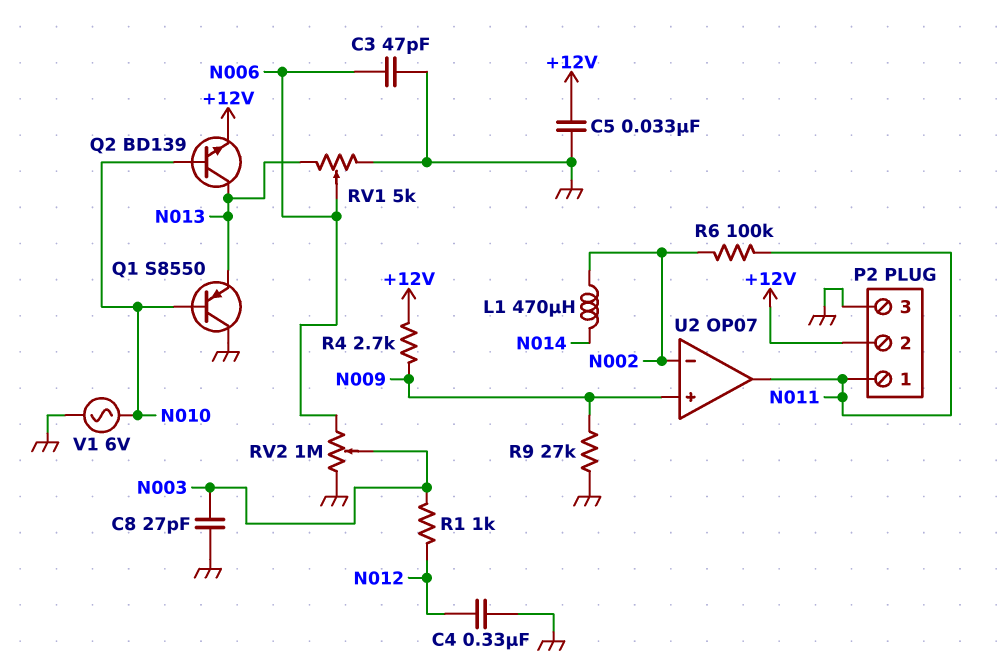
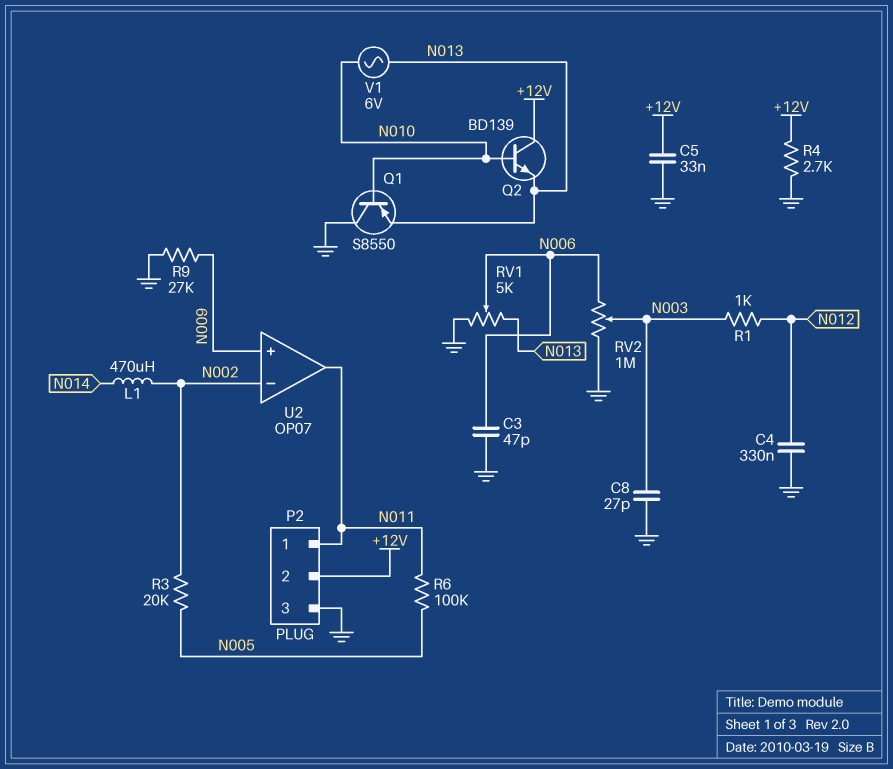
Q2: NPN BD139 (B N010, C N013, E +12V) -> NPN BD139 (B N010, C +12V, E N013)
R3: none -> 20k (N002, N005)
R4: 2.7k (+12V, N009) -> 2.7k (+12V, GND)
R6: 100k (N002, N011) -> 100k (N005, N011)
V1: AC 6V (GND, N010) -> AC 6V (N010, N013)

